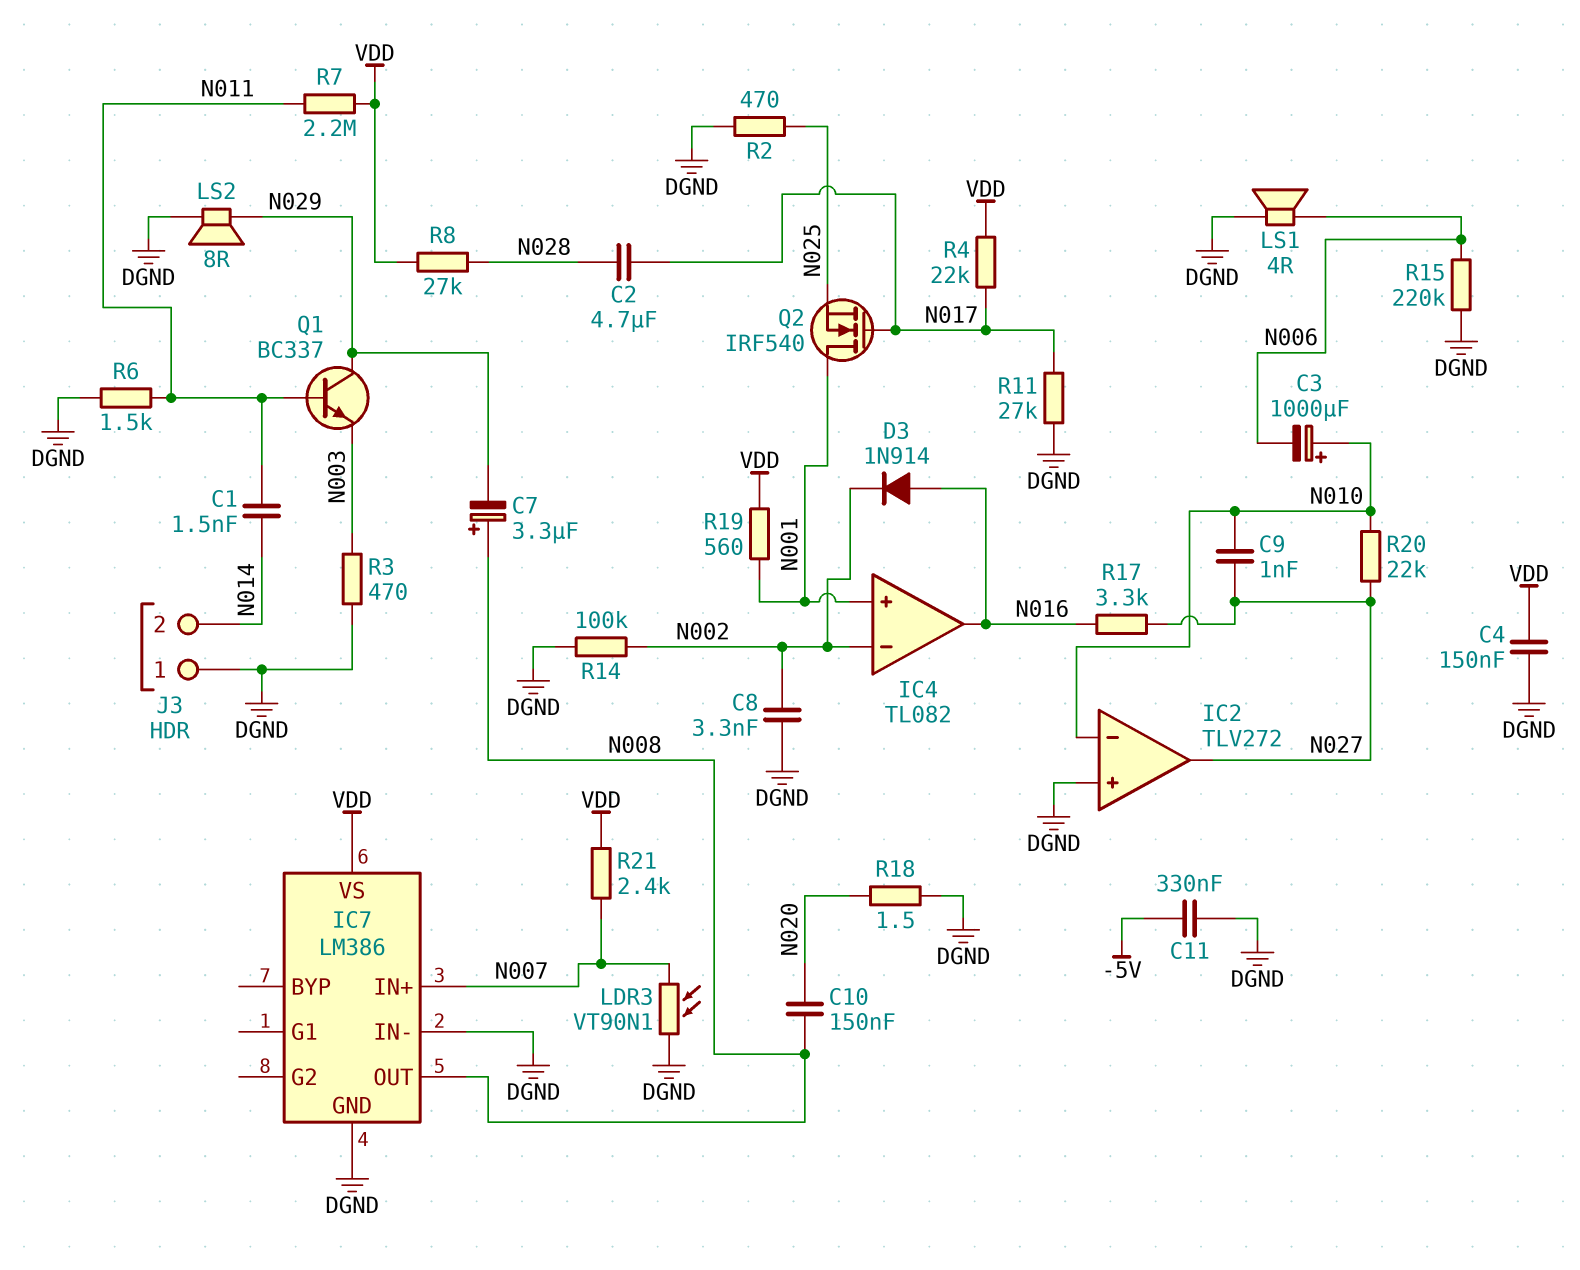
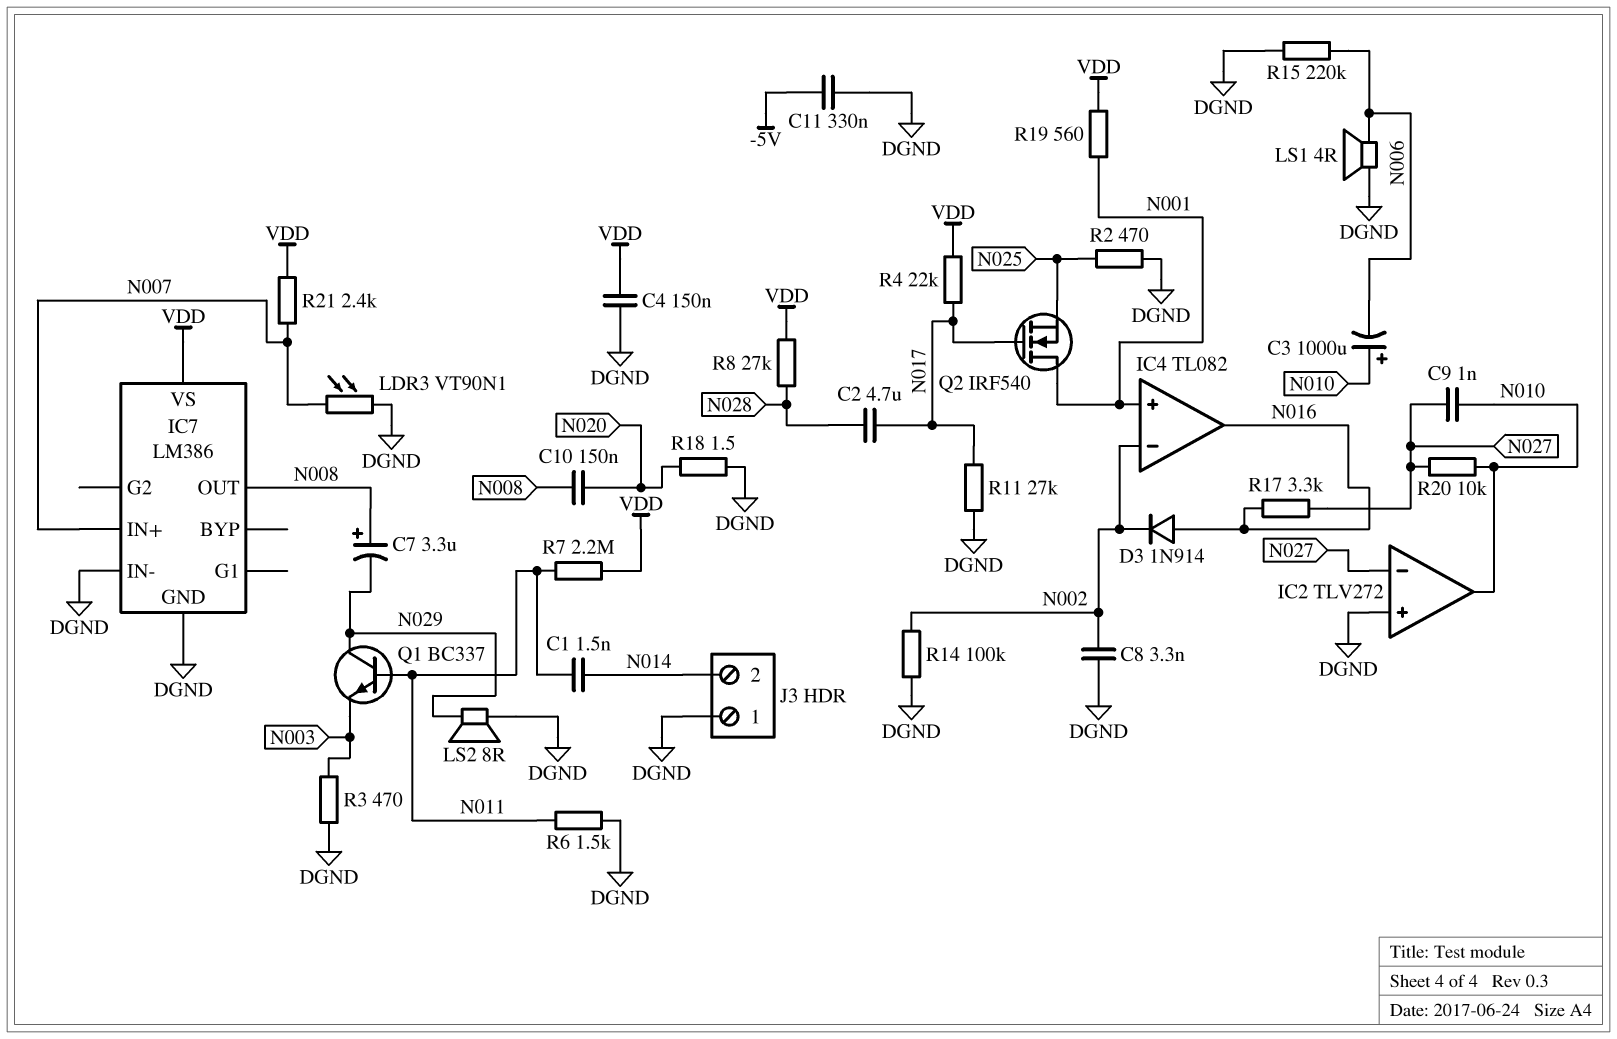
IC2 pin in-: N010 -> N027
IC2 pin out: N027 -> N010
R20: 22k (N010, N027) -> 10k (N010, N027)

